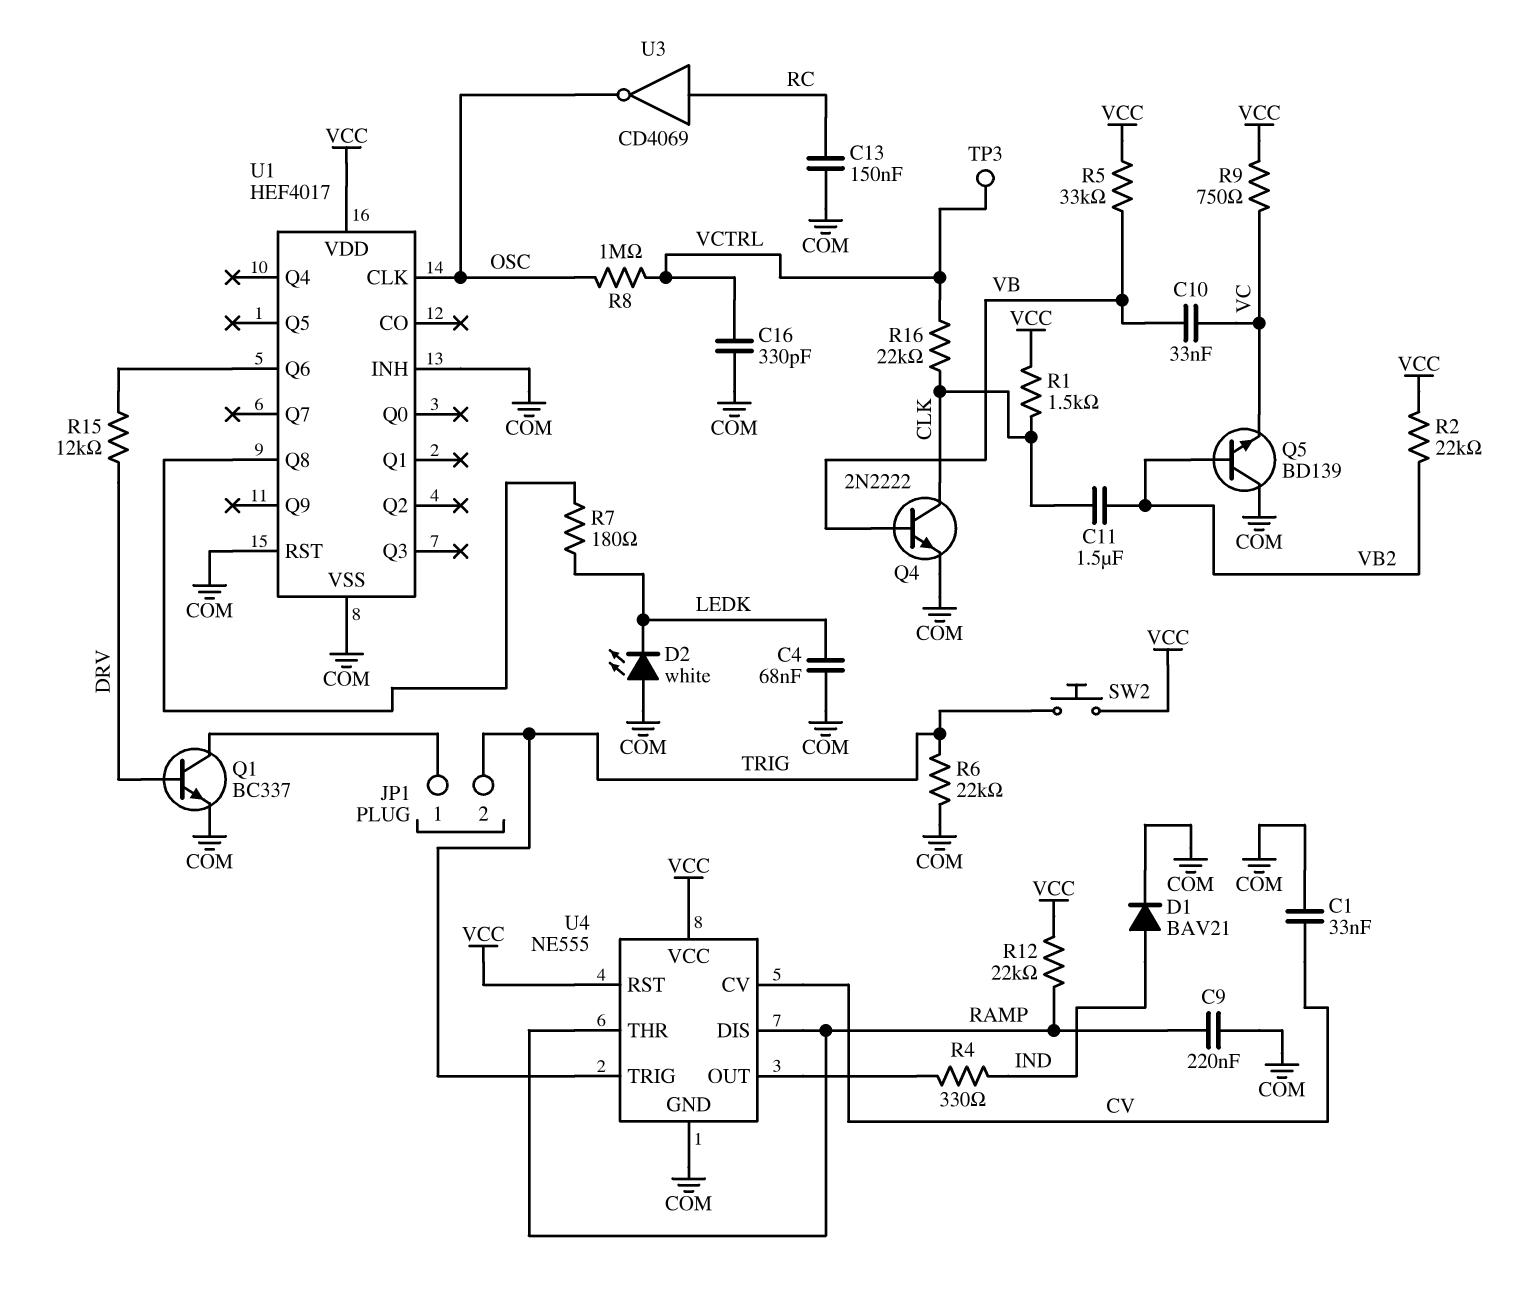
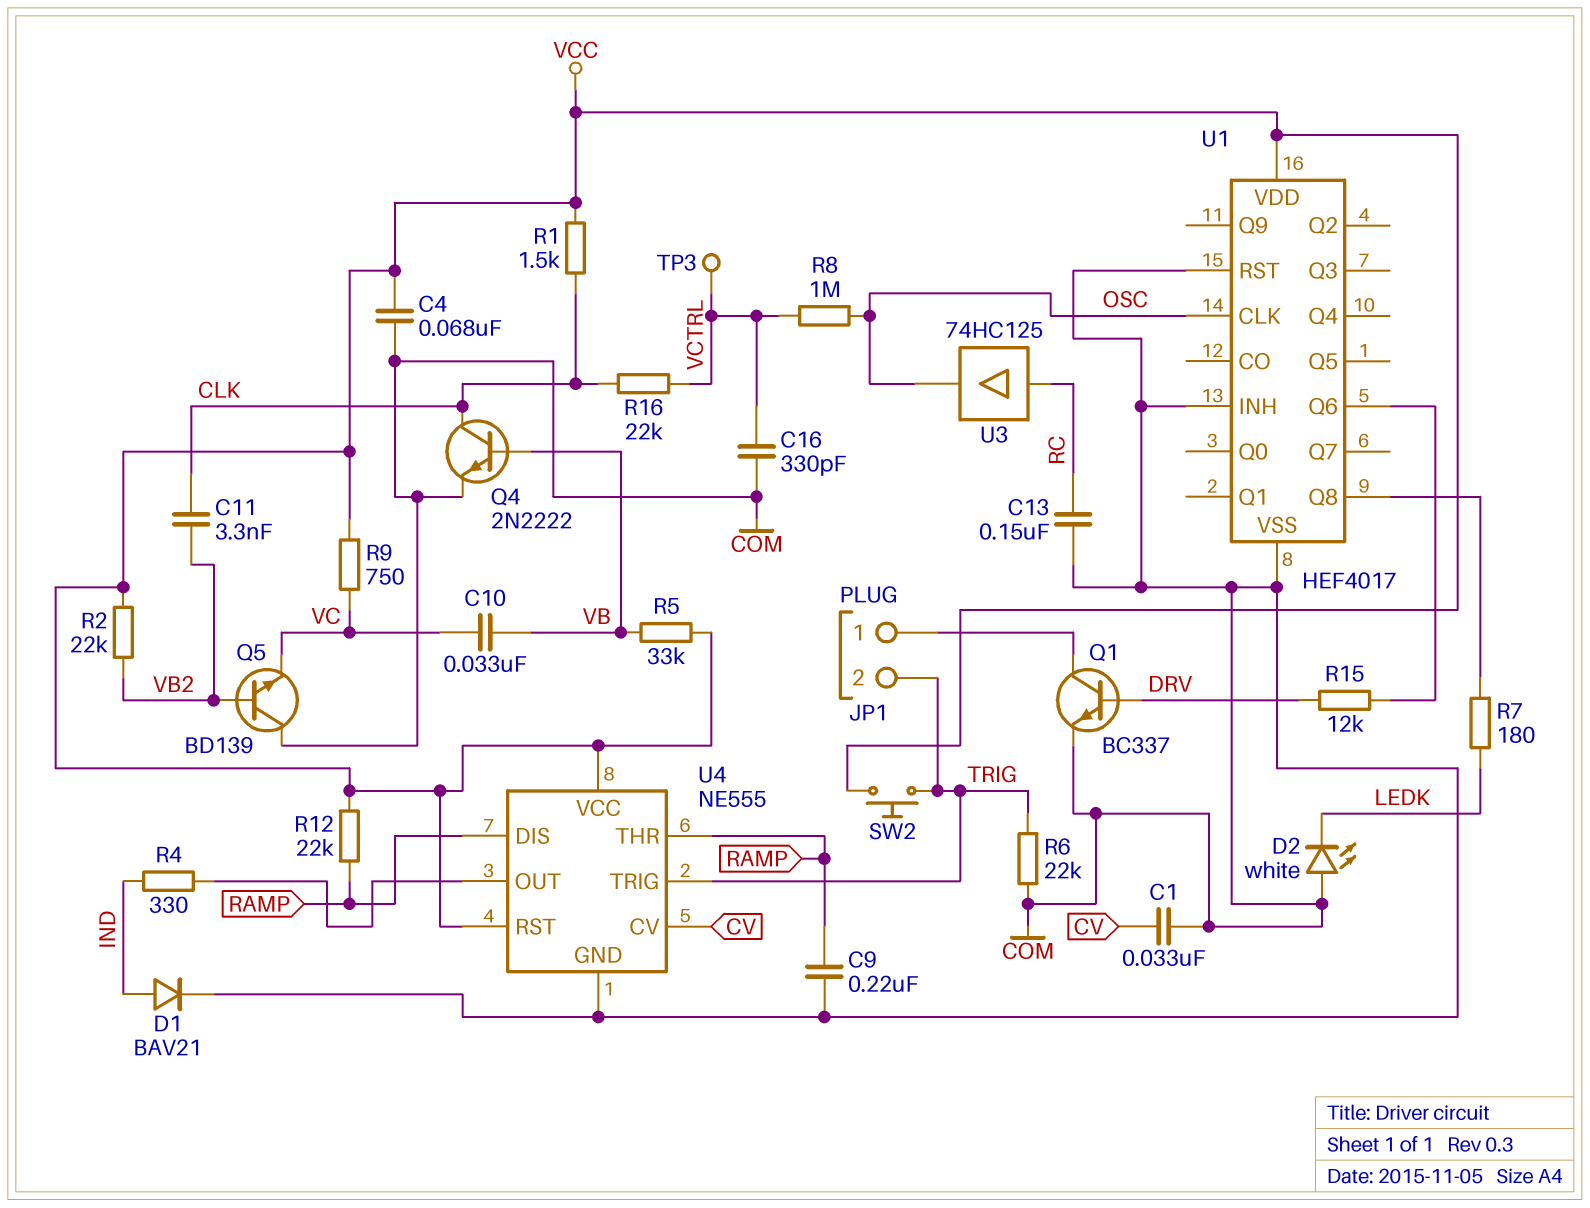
C4: 68nF (COM, LEDK) -> 68nF (COM, VCC)
C11: 1.5uF (CLK, VB2) -> 3.3nF (CLK, VB2)
U3: NOT CD4069 (in RC, out OSC) -> buffer 74HC125 (in RC, out OSC)

